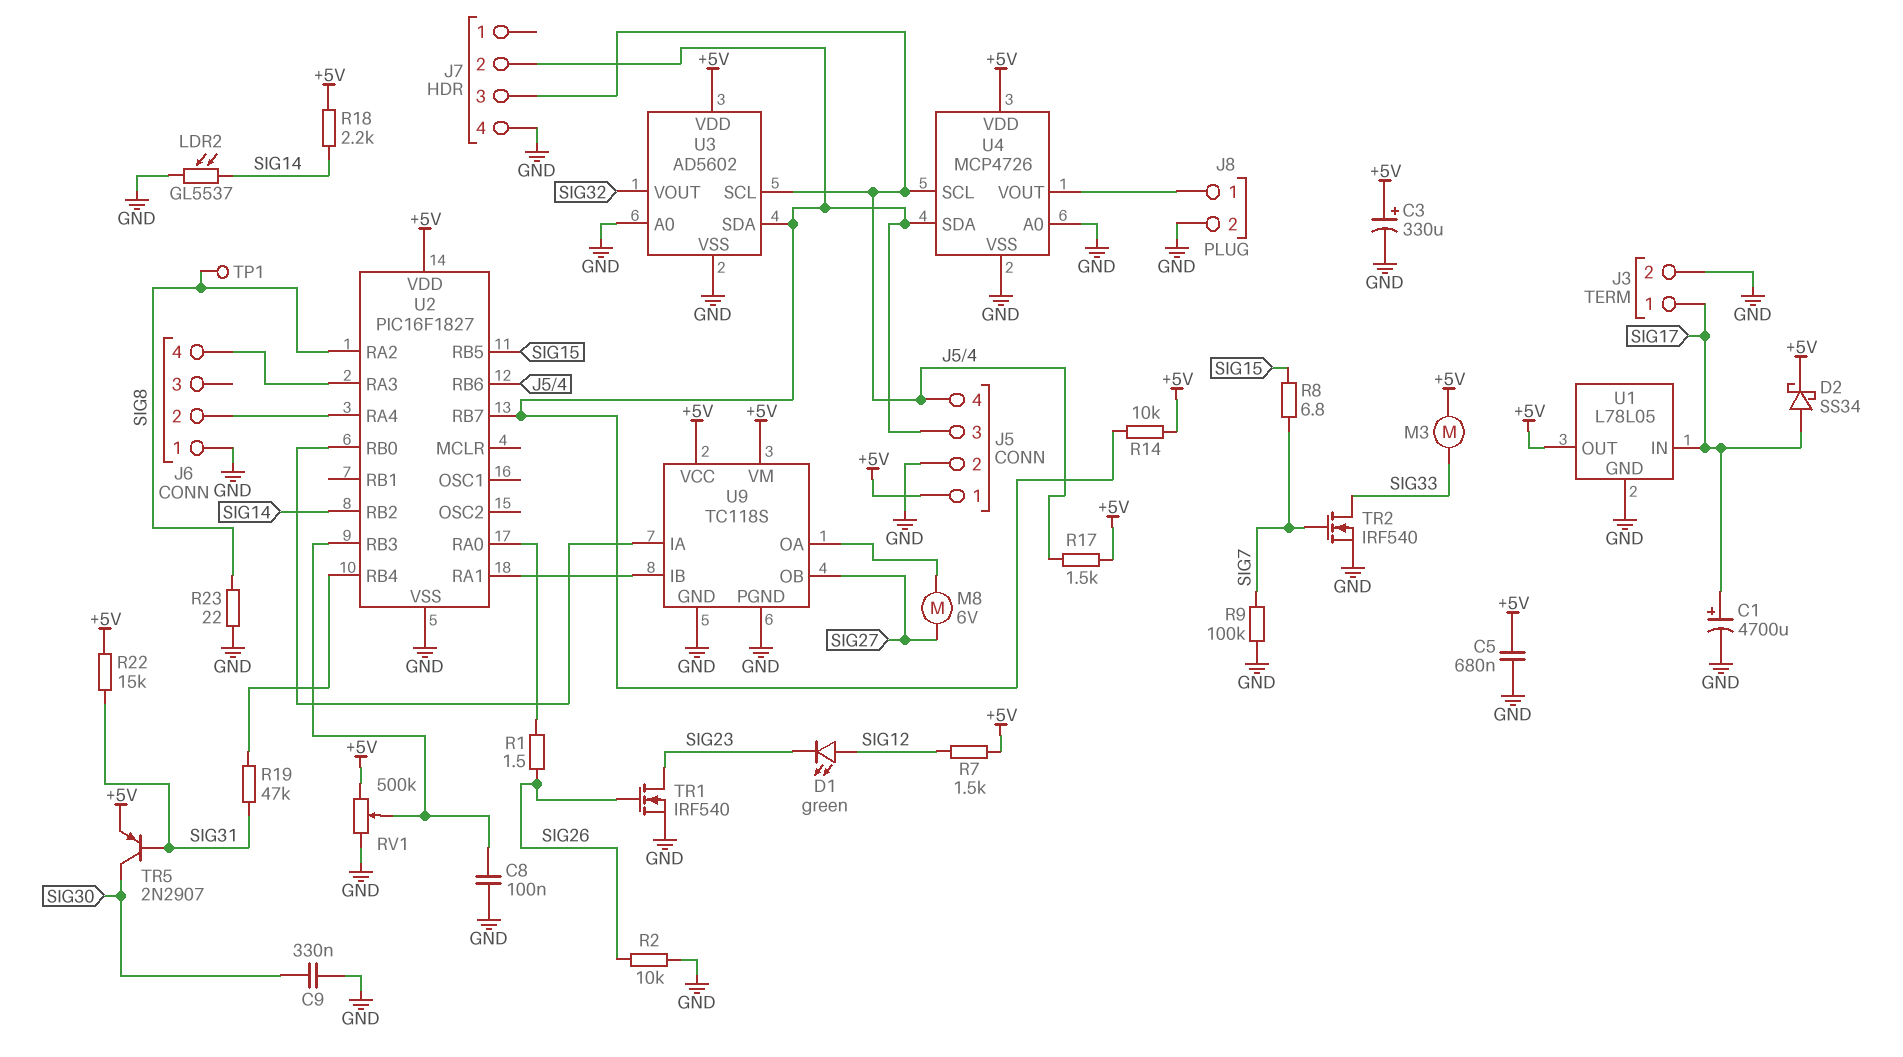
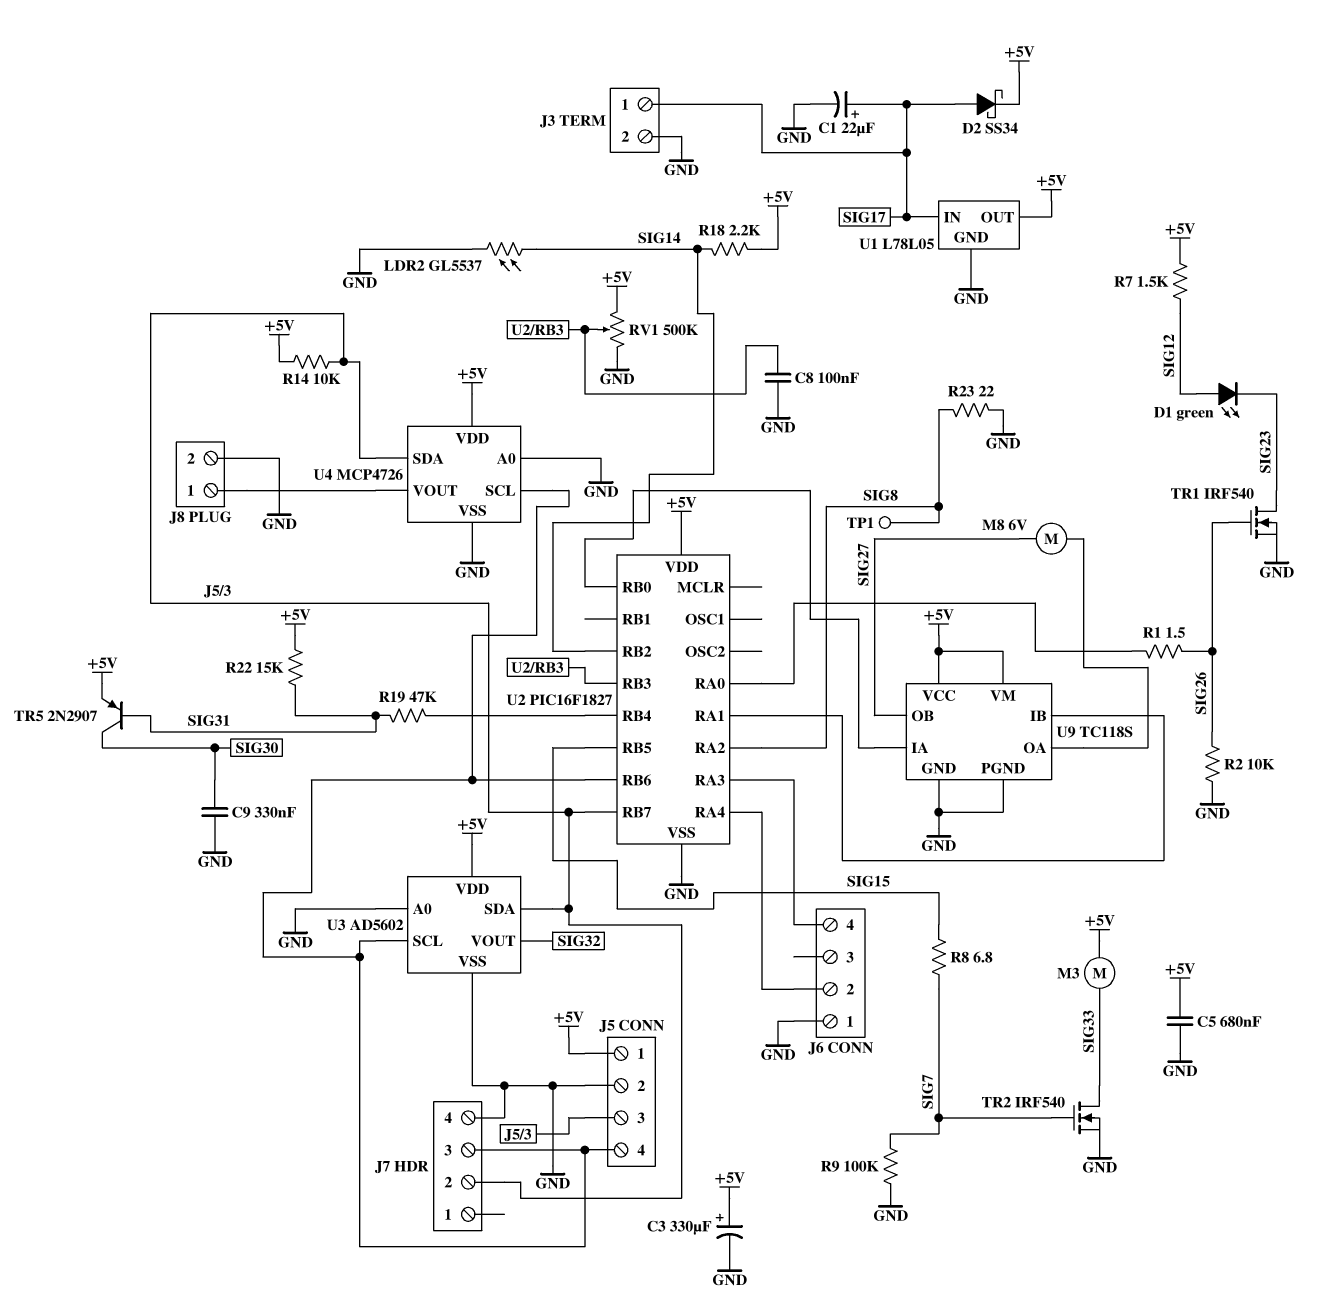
C1: 4700uF (plus SIG17, minus GND) -> 22uF (plus SIG17, minus GND)
R17: 1.5k (+5V, J5/4) -> none

